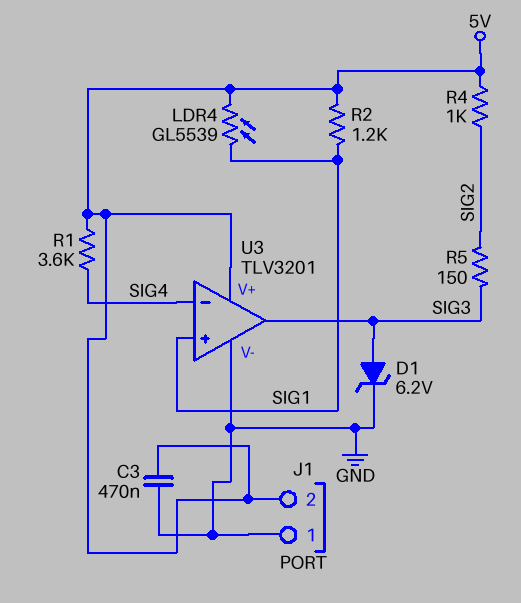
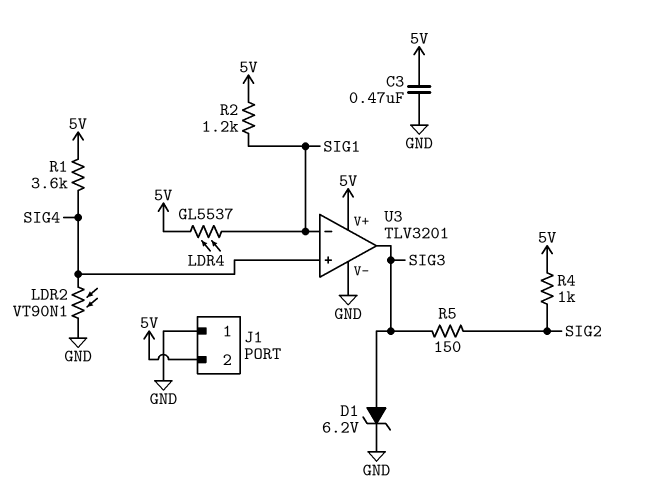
LDR2: none -> VT90N1 (GND, SIG4)
LDR4: GL5539 (5V, SIG1) -> GL5537 (5V, SIG1)
U3 pin in+: SIG1 -> SIG4
U3 pin in-: SIG4 -> SIG1

